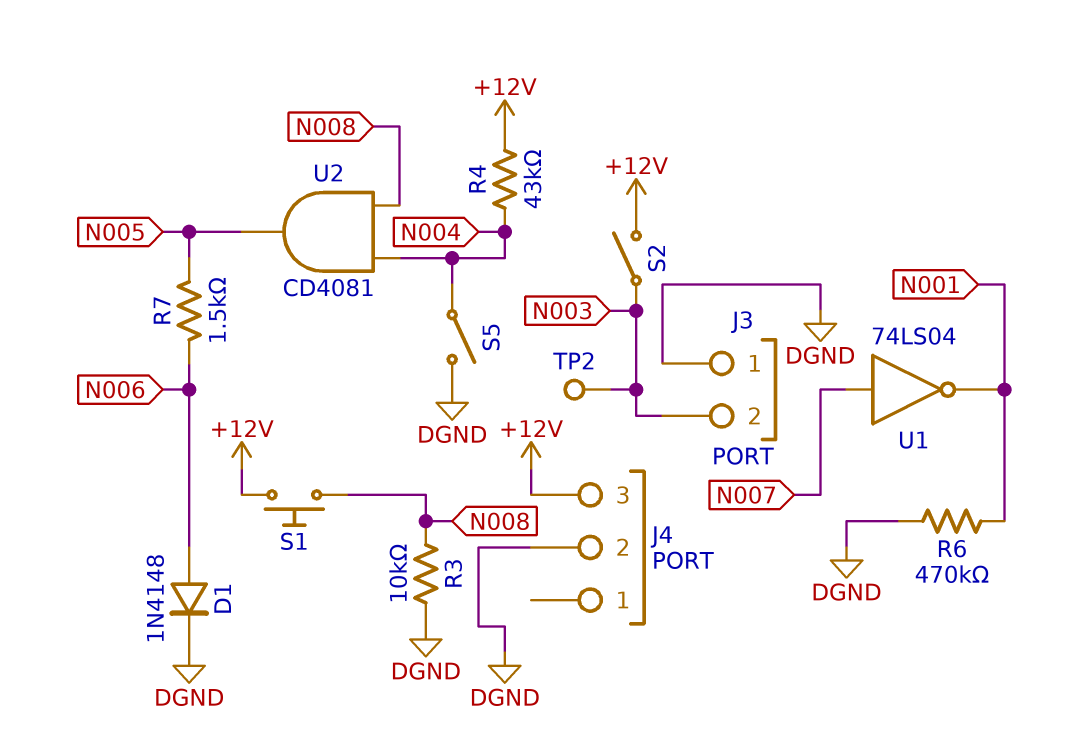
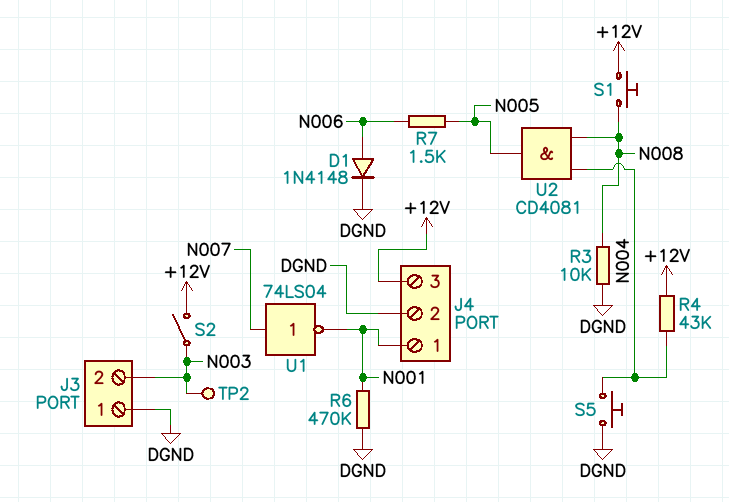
J4 pin 1: none -> N001
S5: switch (DGND, N004) -> button (DGND, N004)

